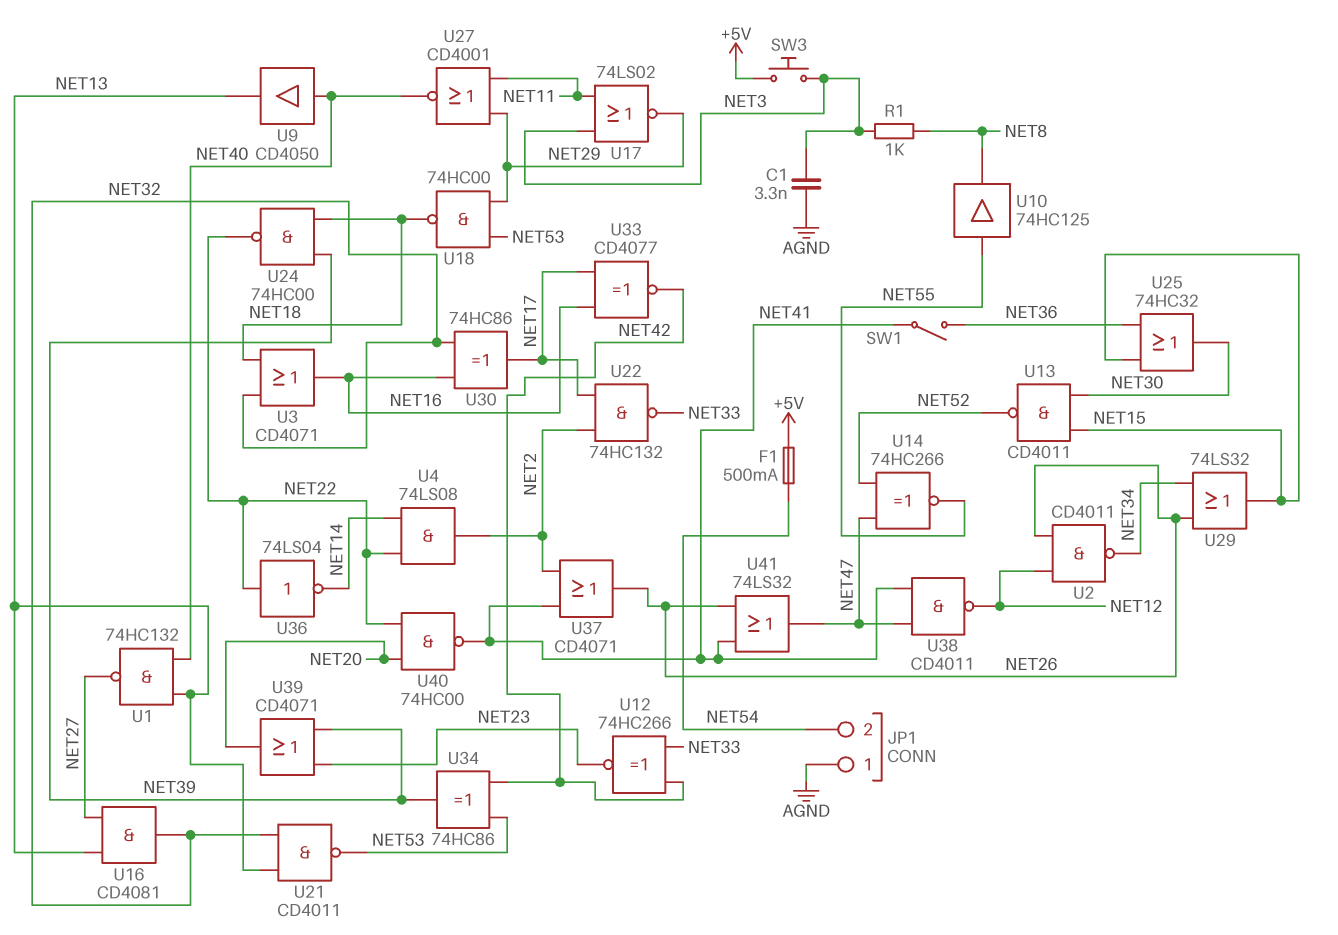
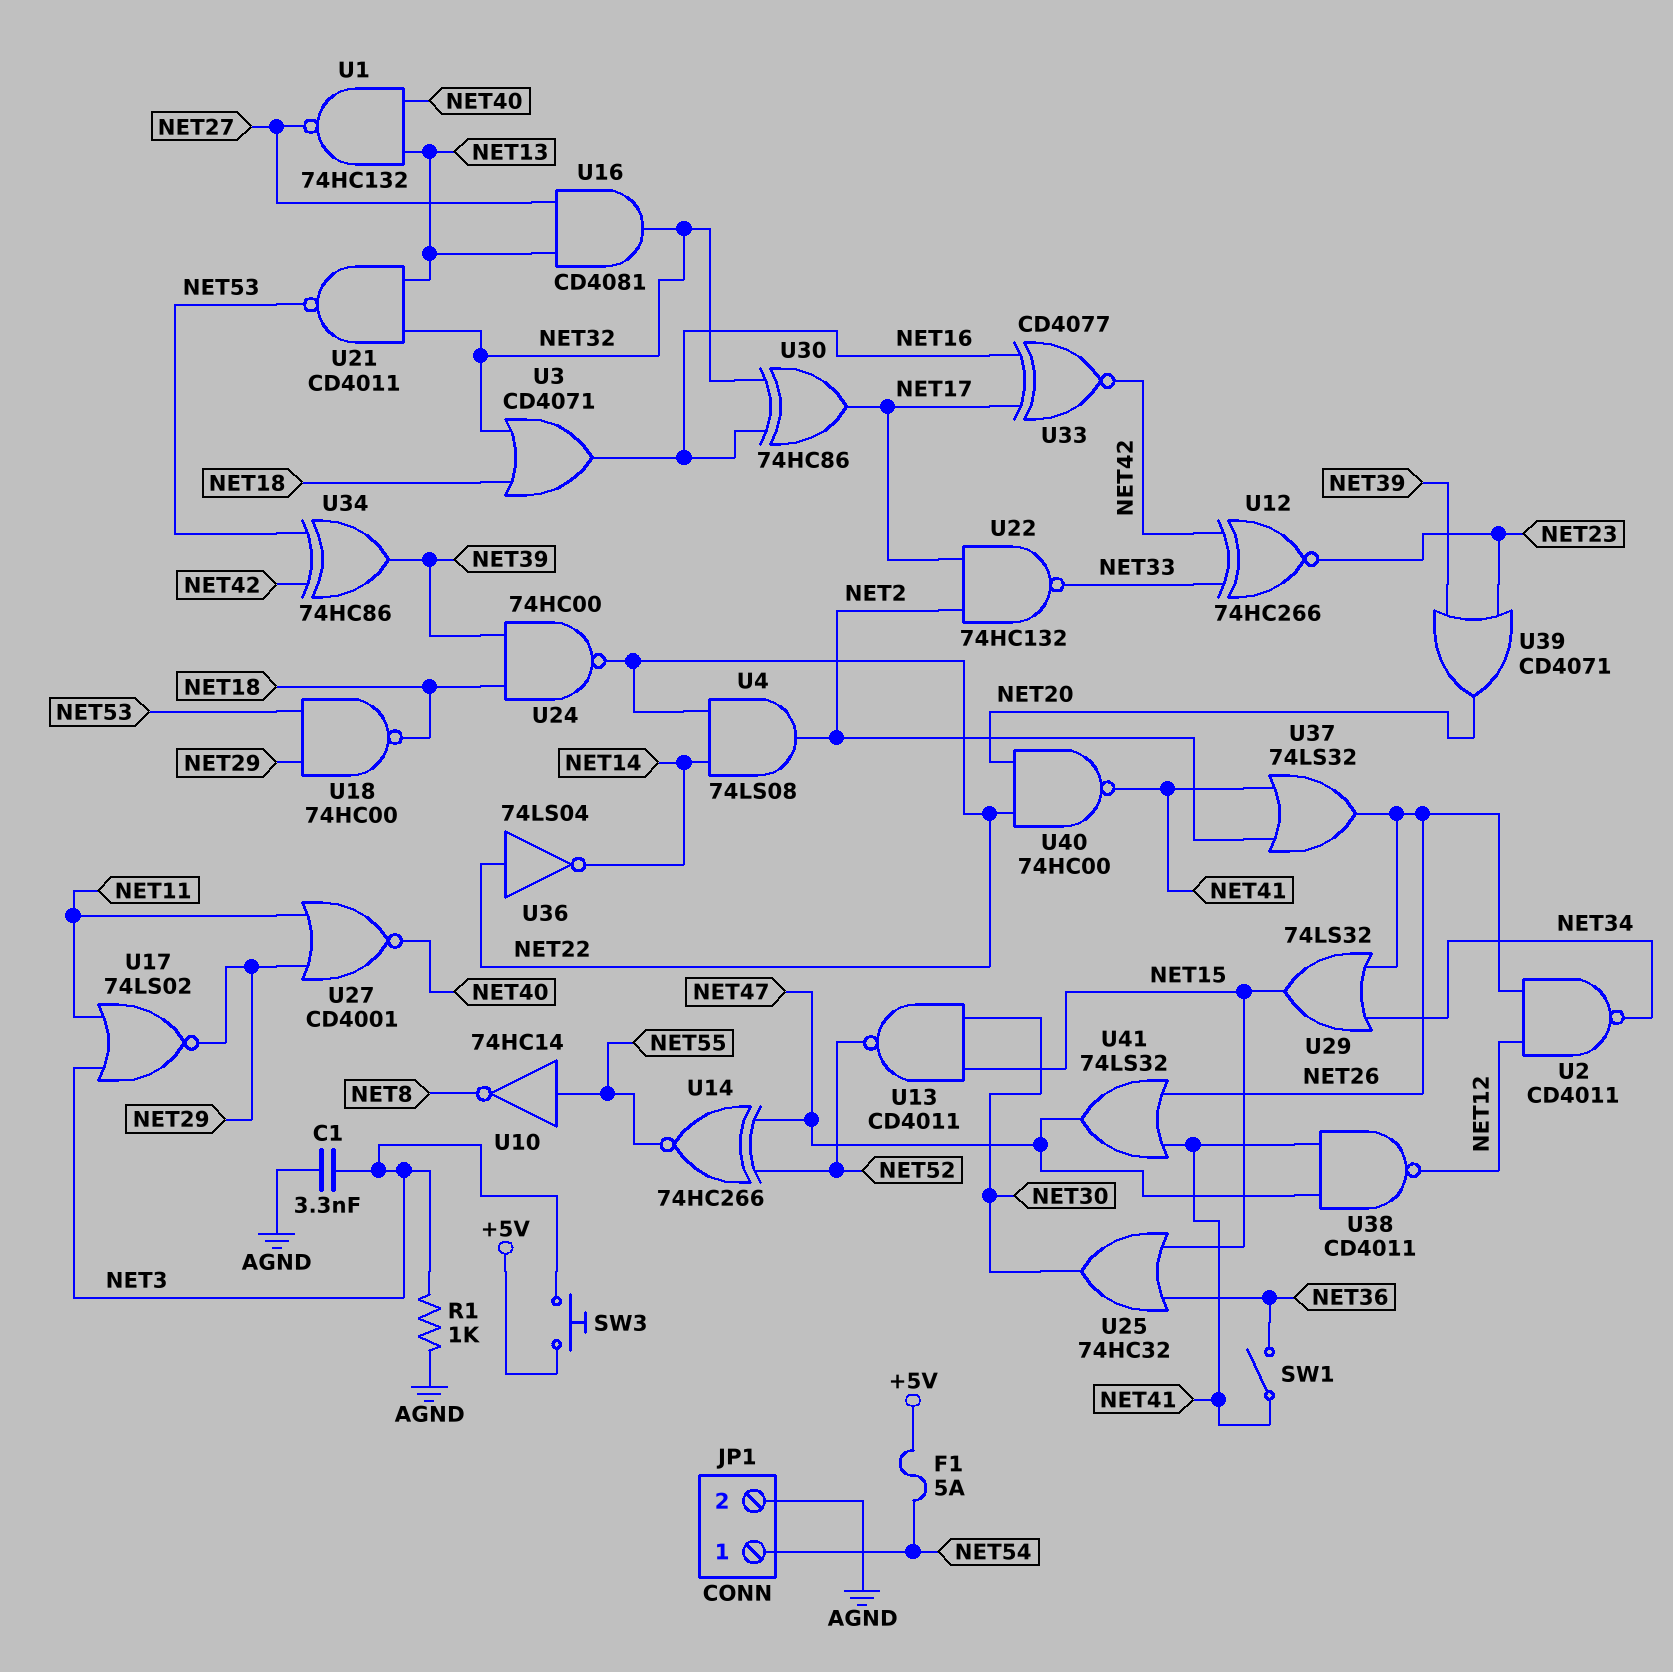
F1: 500mA (+5V, NET54) -> 5A (+5V, NET54)
JP1 pin 1: AGND -> NET54
JP1 pin 2: NET54 -> AGND
R1: 1k (NET3, NET8) -> 1k (AGND, NET3)
U9: buffer CD4050 (in NET40, out NET13) -> none
U10: buffer 74HC125 (in NET55, out NET8) -> NOT 74HC14 (in NET55, out NET8)
U37: OR CD4071 (in NET2, in NET41, out NET26) -> OR 74LS32 (in NET2, in NET41, out NET26)

